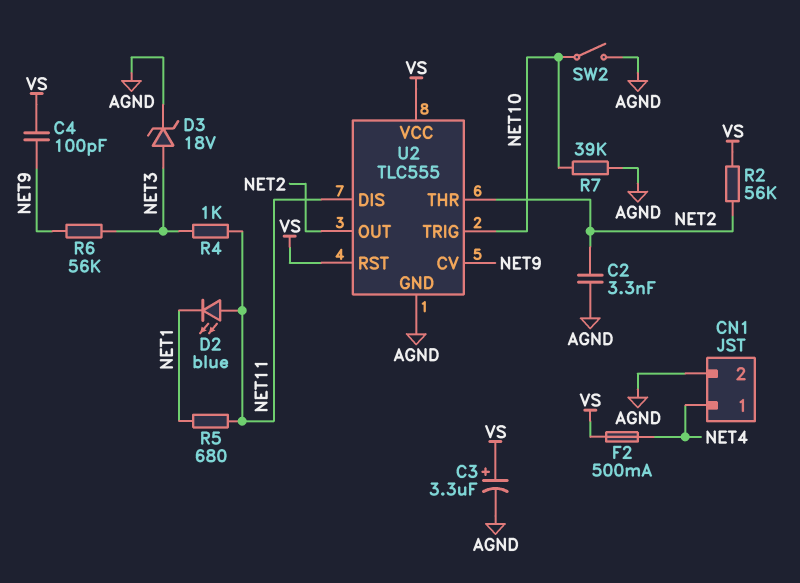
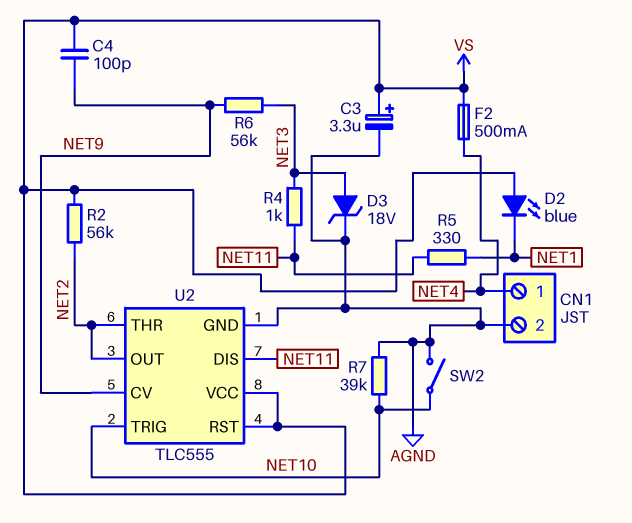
C2: 3.3nF (AGND, NET2) -> none
D2: LED blue (A NET11, K NET1) -> LED blue (A VS, K NET1)
R5: 680 (NET1, NET11) -> 330 (NET1, NET11)

